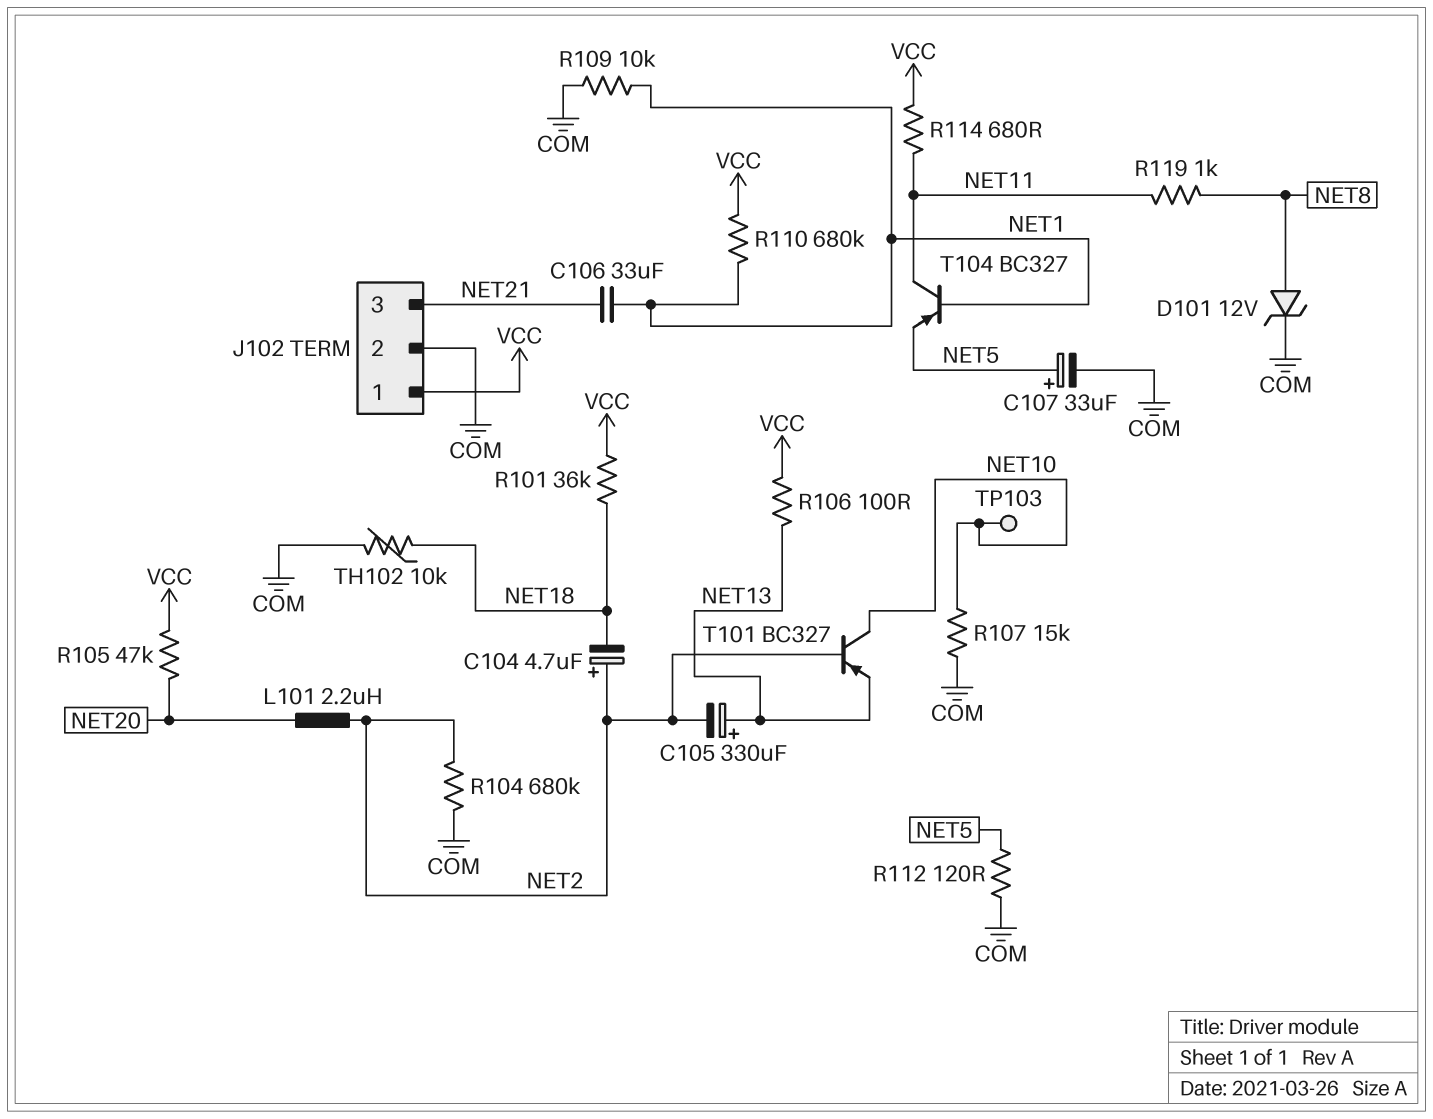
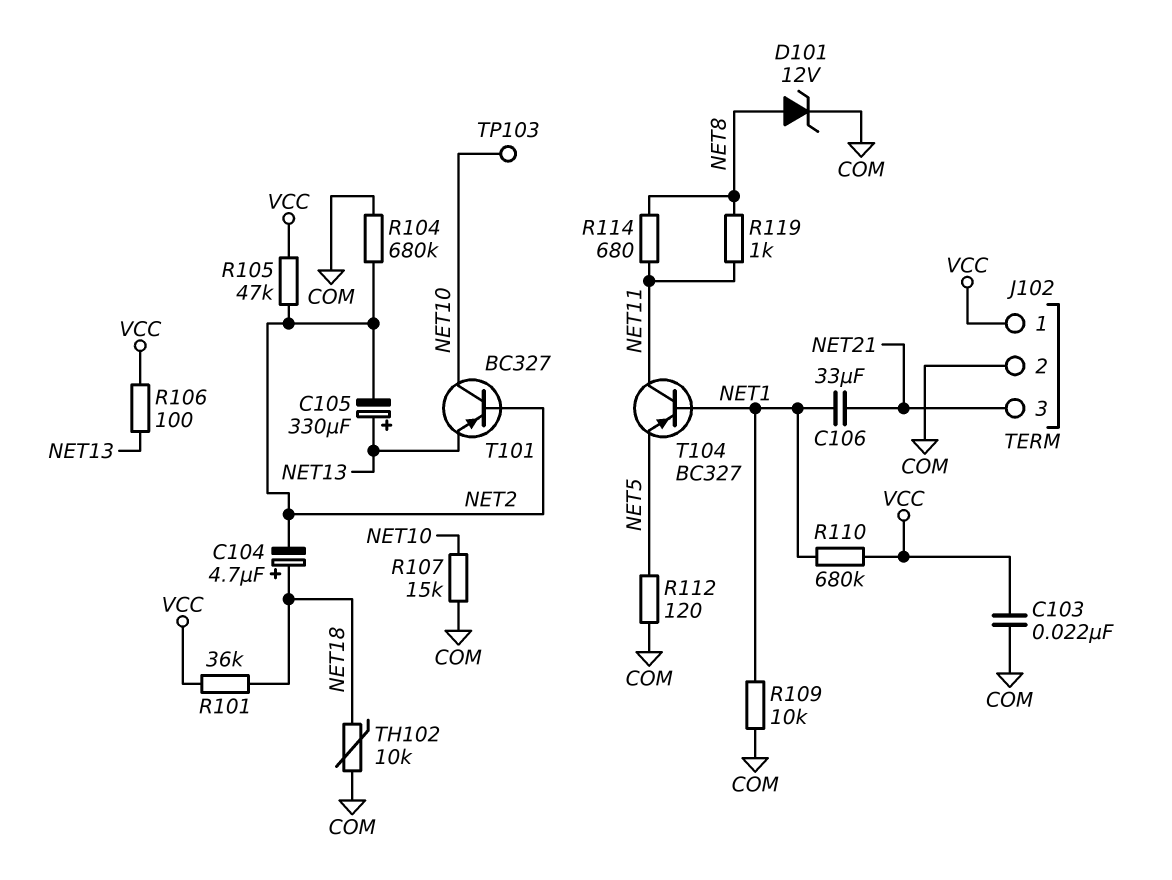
C103: none -> 22nF (COM, VCC)
C104: 4.7uF (plus NET2, minus NET18) -> 4.7uF (plus NET18, minus NET2)
C107: 33uF (plus NET5, minus COM) -> none
L101: 2.2uH (NET2, NET20) -> none
R105: 47k (NET20, VCC) -> 47k (NET2, VCC)
R114: 680 (NET11, VCC) -> 680 (NET8, NET11)

